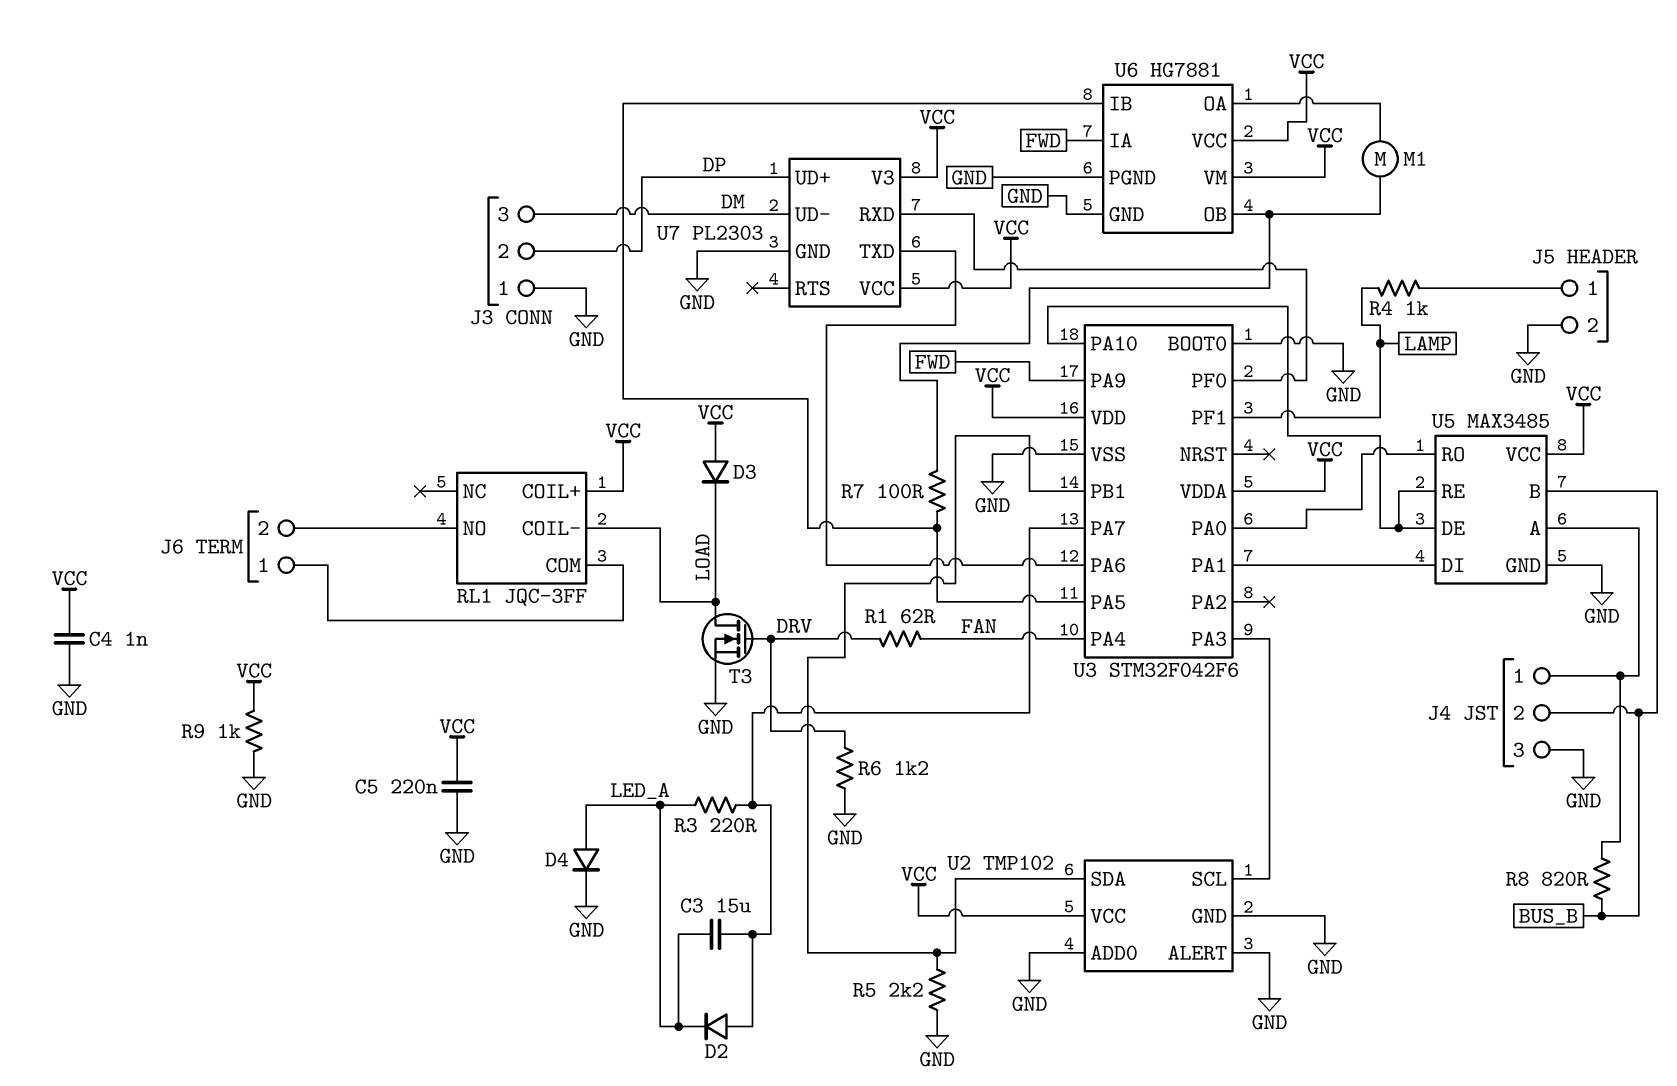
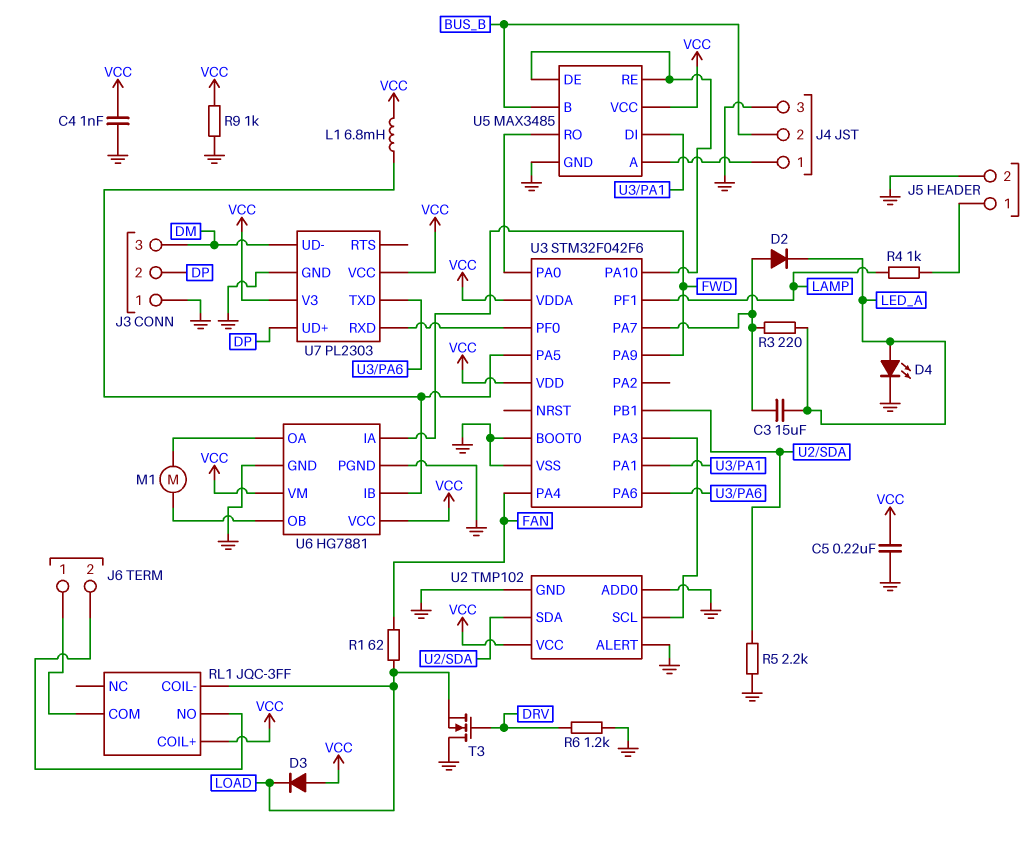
D4: diode (A LED_A, K GND) -> LED (A LED_A, K GND)
L1: none -> 6.8mH (U3/PA5, VCC)
R1: 62 (DRV, FAN) -> 62 (FAN, LOAD)
R7: 100 (U3/PA5, U6/OB) -> none
R8: 820 (BUS_B, J4/1) -> none
T3: NMOS (G DRV, D LOAD, S GND) -> NMOS (G DRV, D GND, S LOAD)

